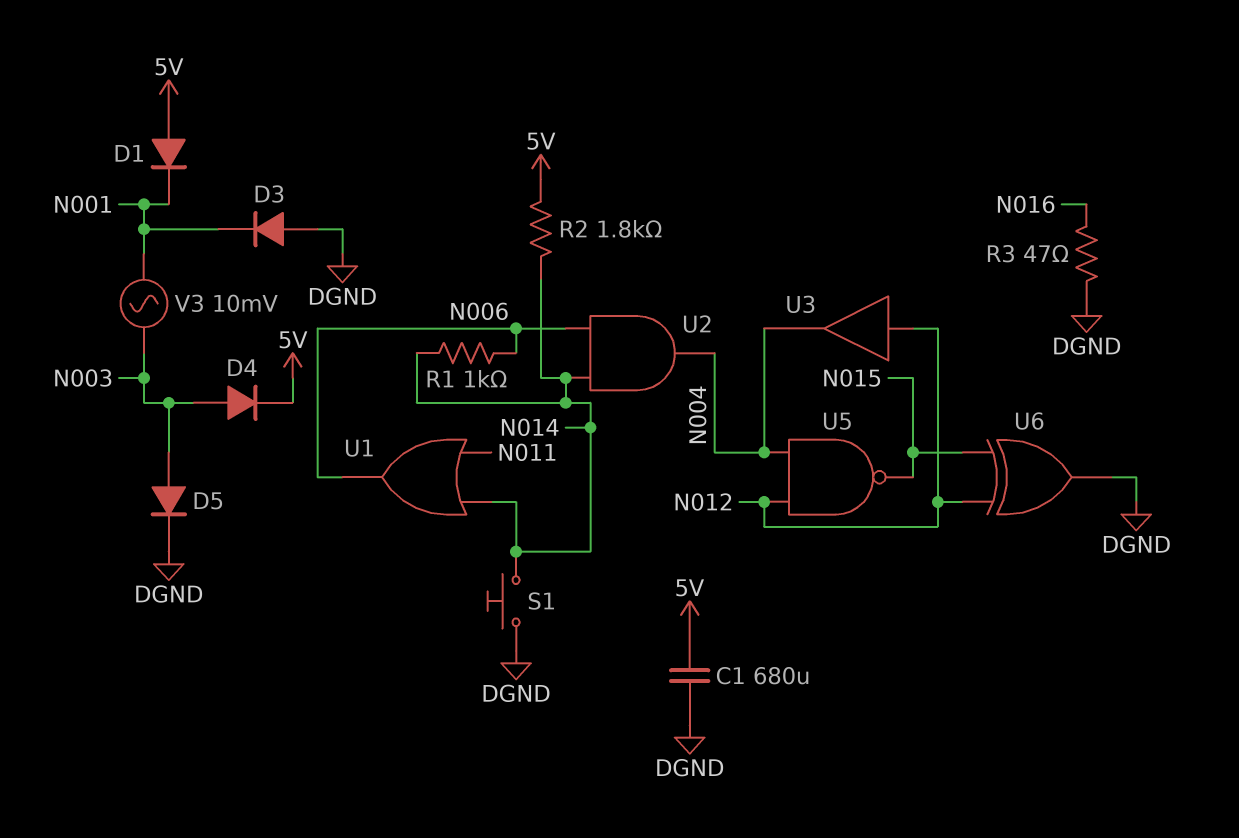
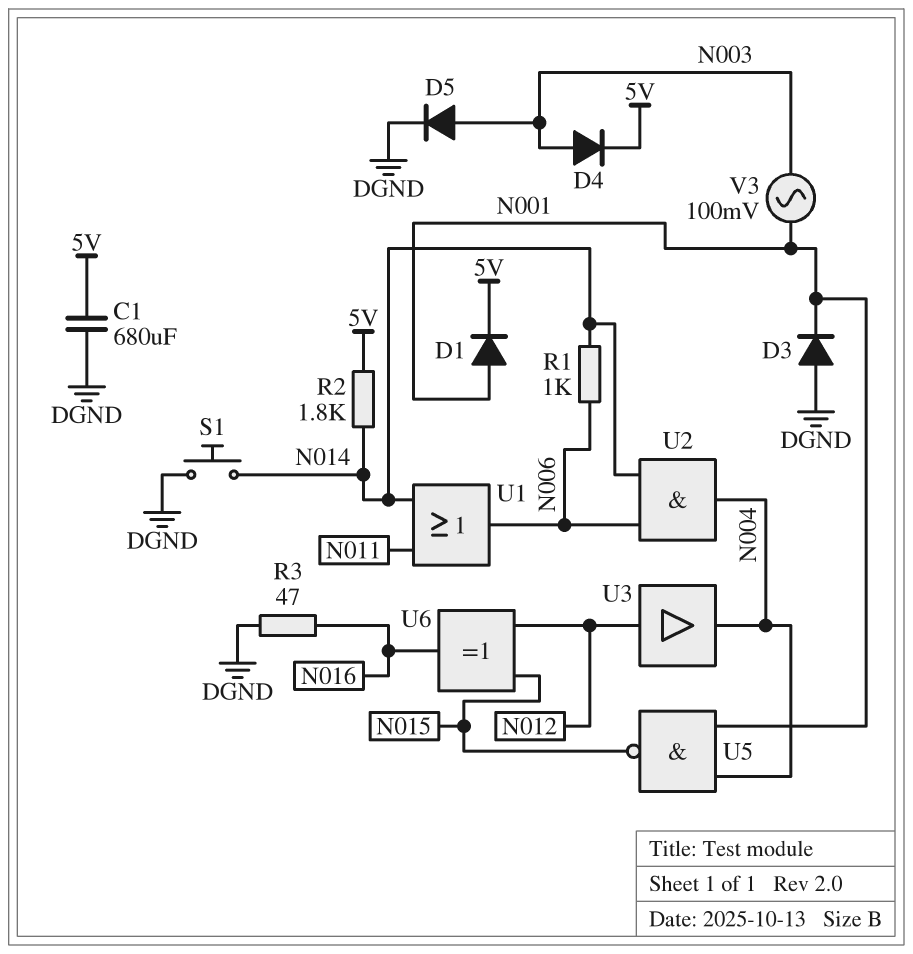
D1: diode (A 5V, K N001) -> diode (A N001, K 5V)
U5: NAND (in N004, in N012, out N015) -> NAND (in N001, in N004, out N015)
U6: XOR (in N012, in N015, out DGND) -> XOR (in N012, in N015, out N016)
V3: AC 10mV (N001, N003) -> AC 100mV (N001, N003)

